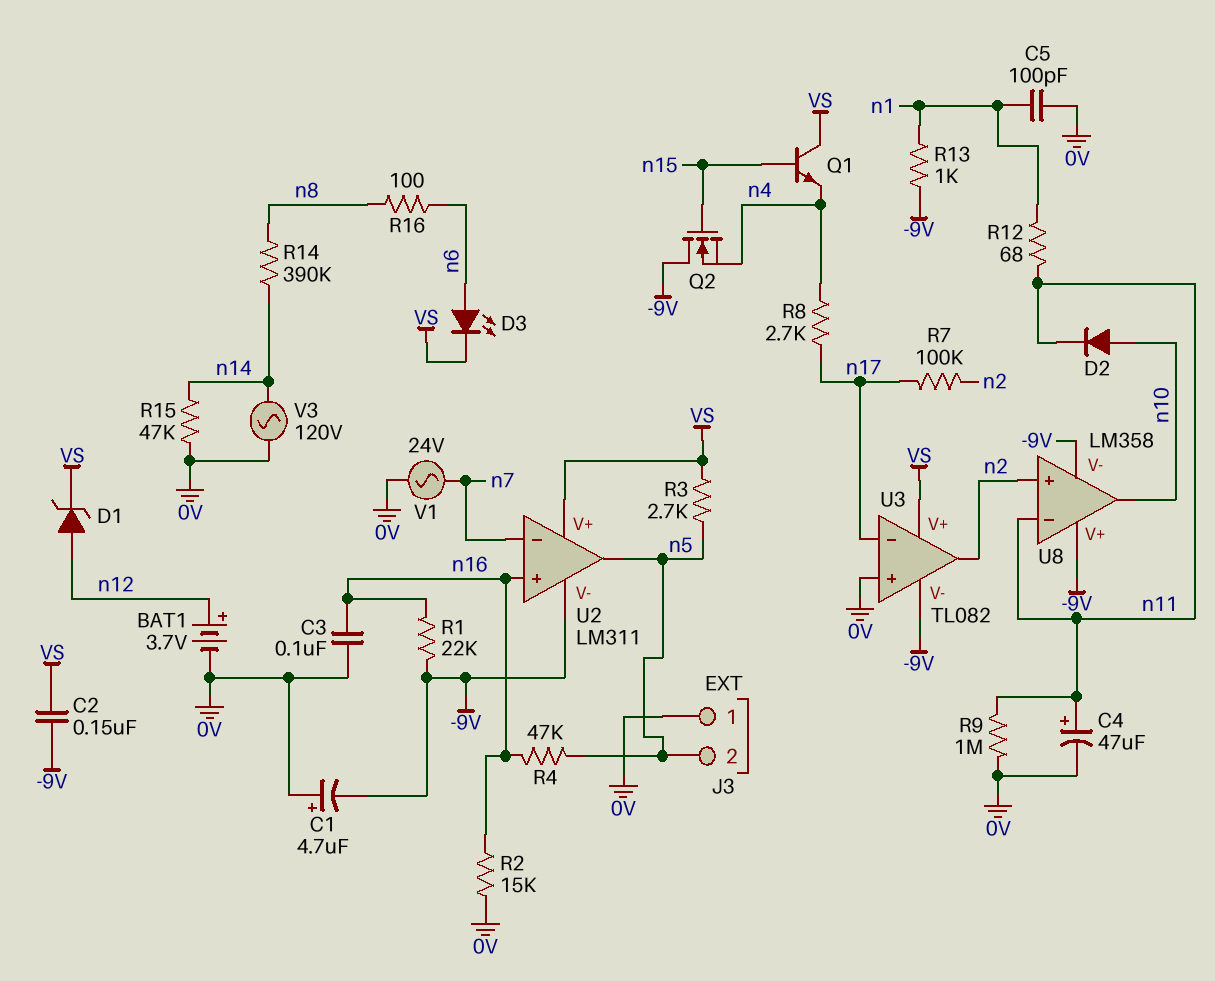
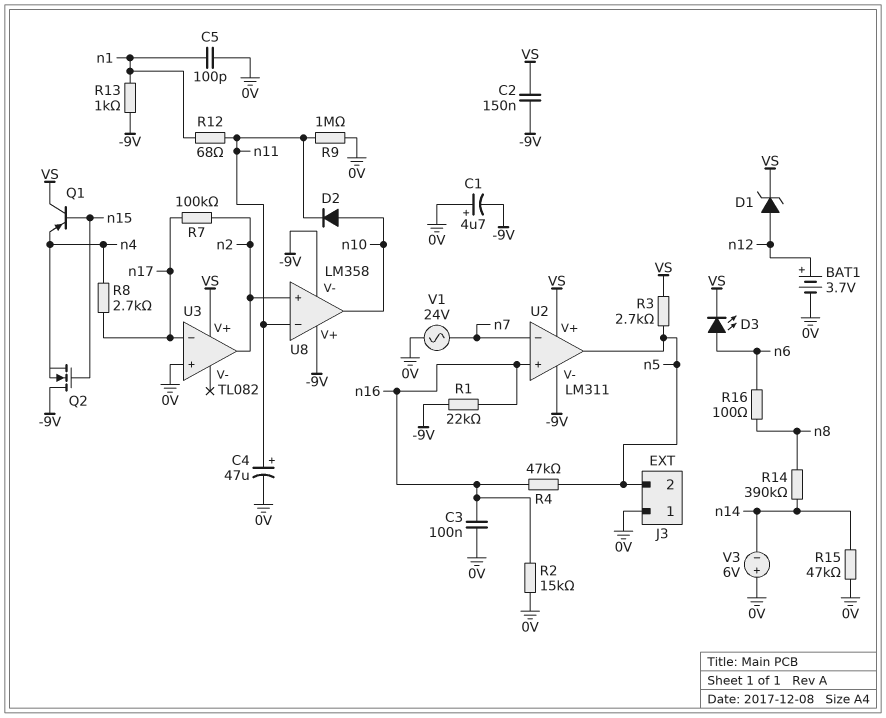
Q1: NPN (B n15, C VS, E n4) -> PNP (B n15, C VS, E n4)
U3 pin V-: -9V -> none
V3: AC 120V (0V, n14) -> 6V (plus 0V, minus n14)

